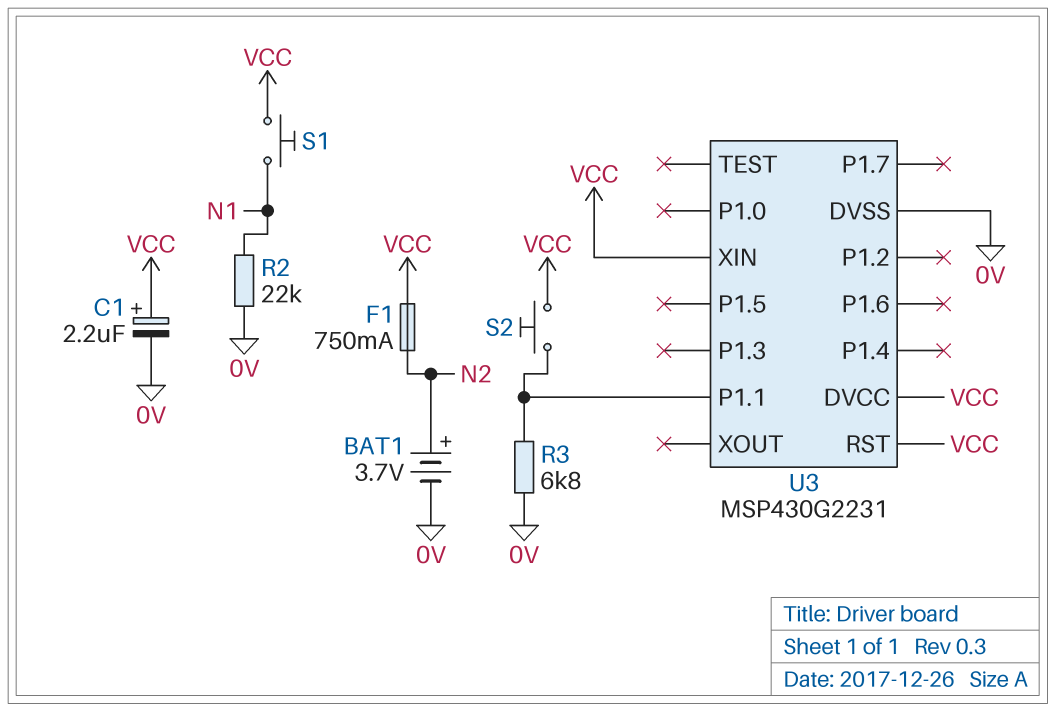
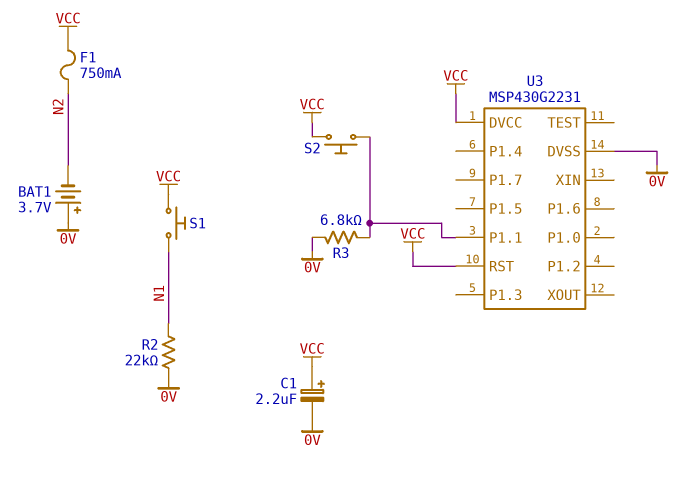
BAT1: 3.7V (plus N2, minus 0V) -> 3.7V (plus 0V, minus N2)
U3 pin XIN: VCC -> none

